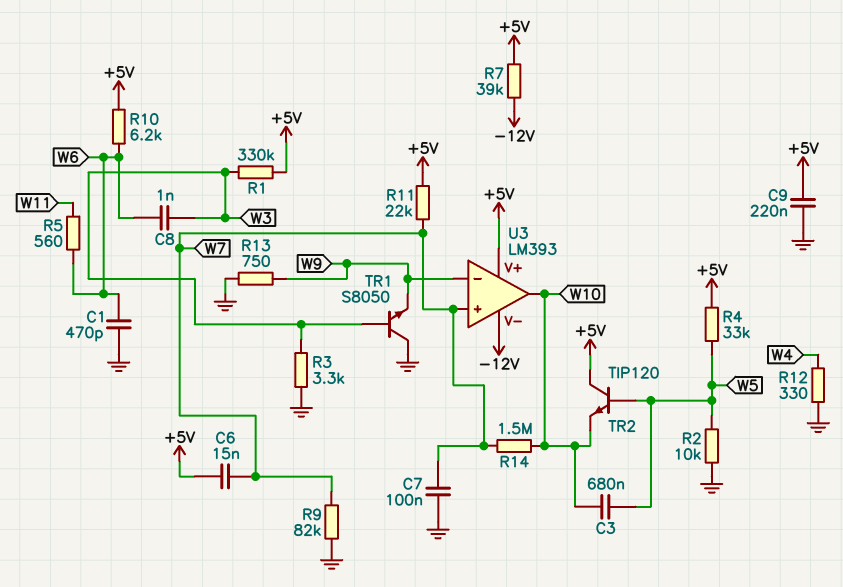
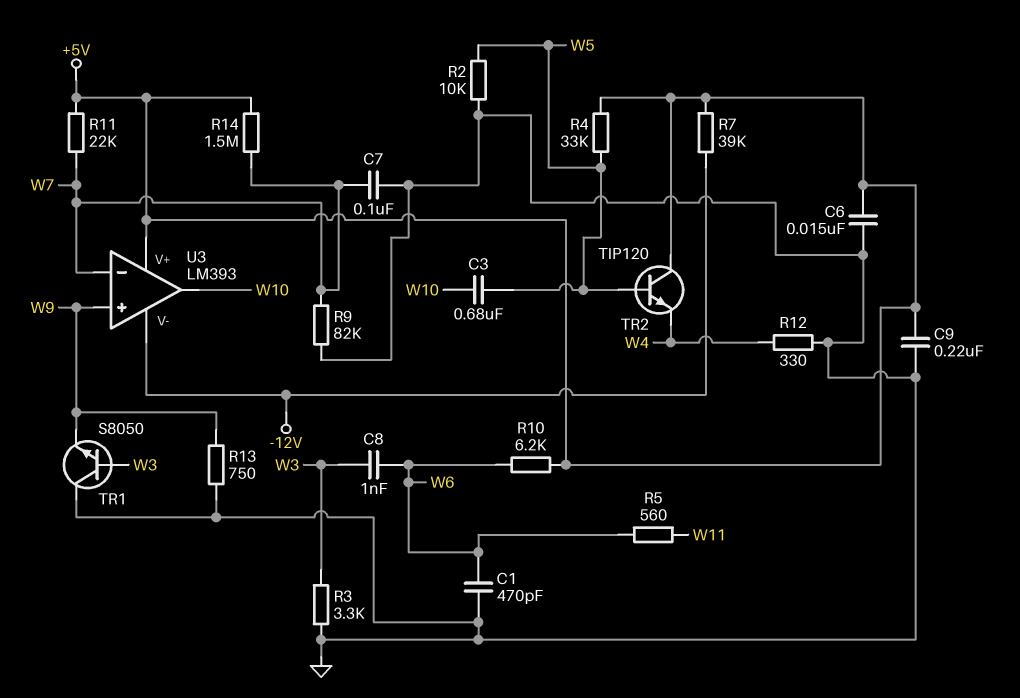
C6: 15nF (+5V, W7) -> 15nF (+5V, GND)
R1: 330k (+5V, W3) -> none
R14: 1.5M (W7, W10) -> 1.5M (+5V, W7)
TR2: NPN TIP120 (B W5, C +5V, E W10) -> NPN TIP120 (B W5, C +5V, E W4)
U3 pin in+: W7 -> W9
U3 pin in-: W9 -> W7

